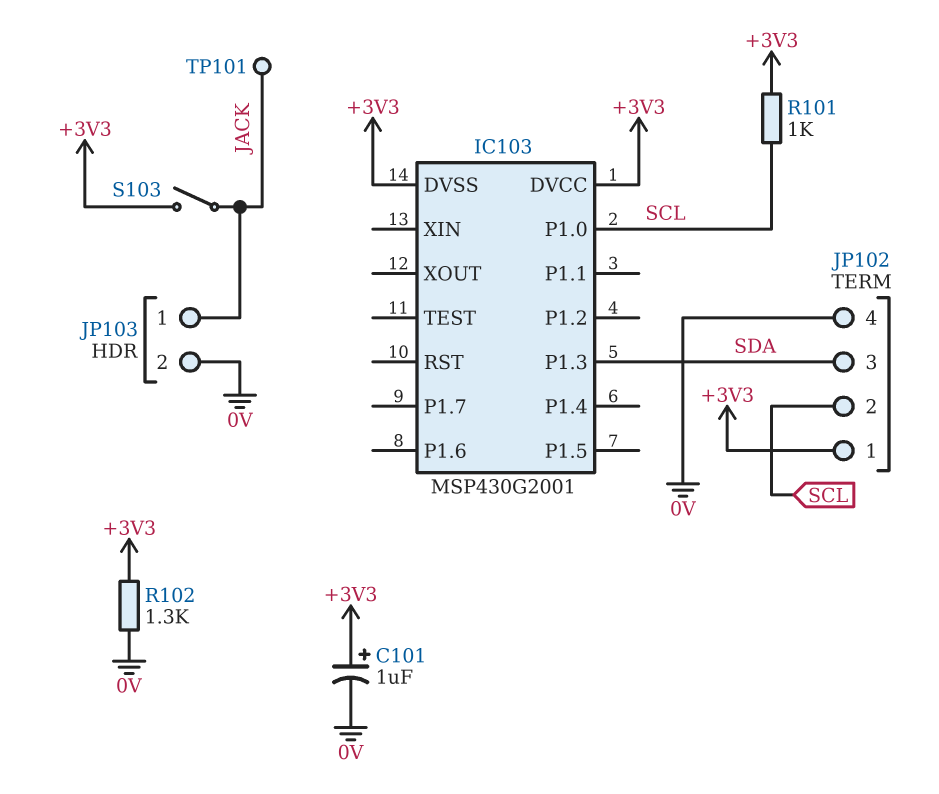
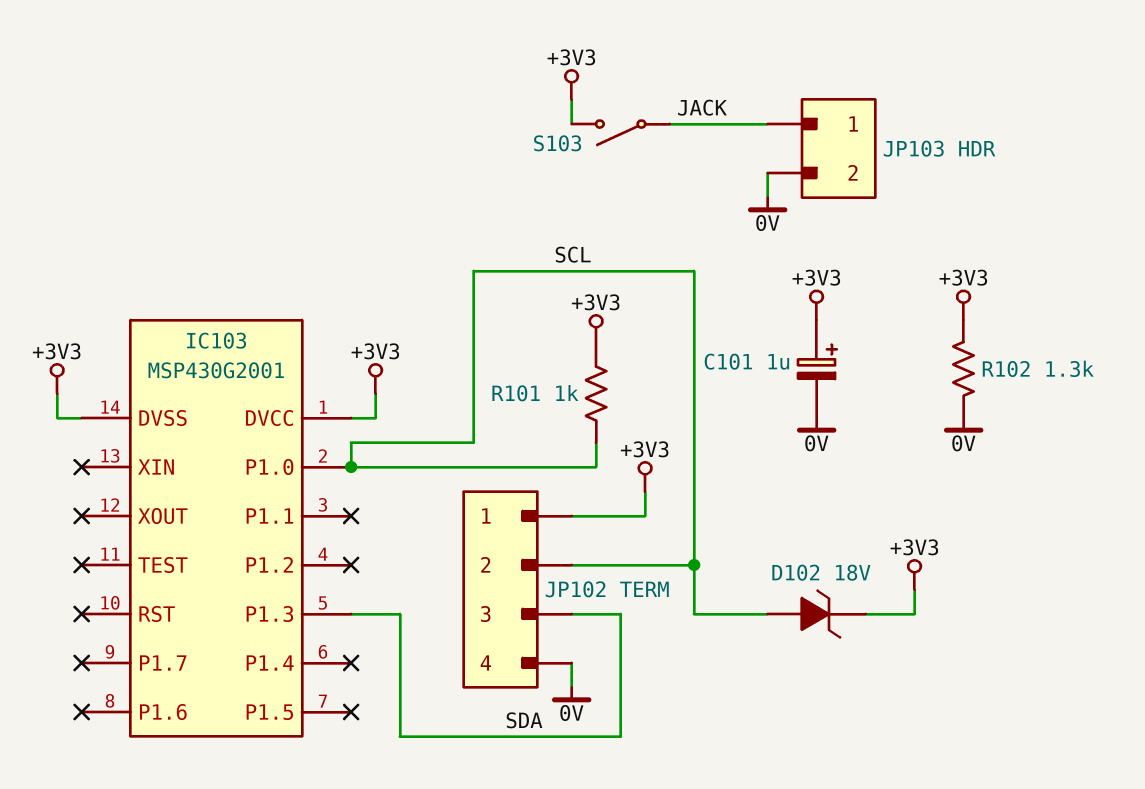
D102: none -> zener 18V (A SCL, K +3V3)
TP101: test point (JACK) -> none

